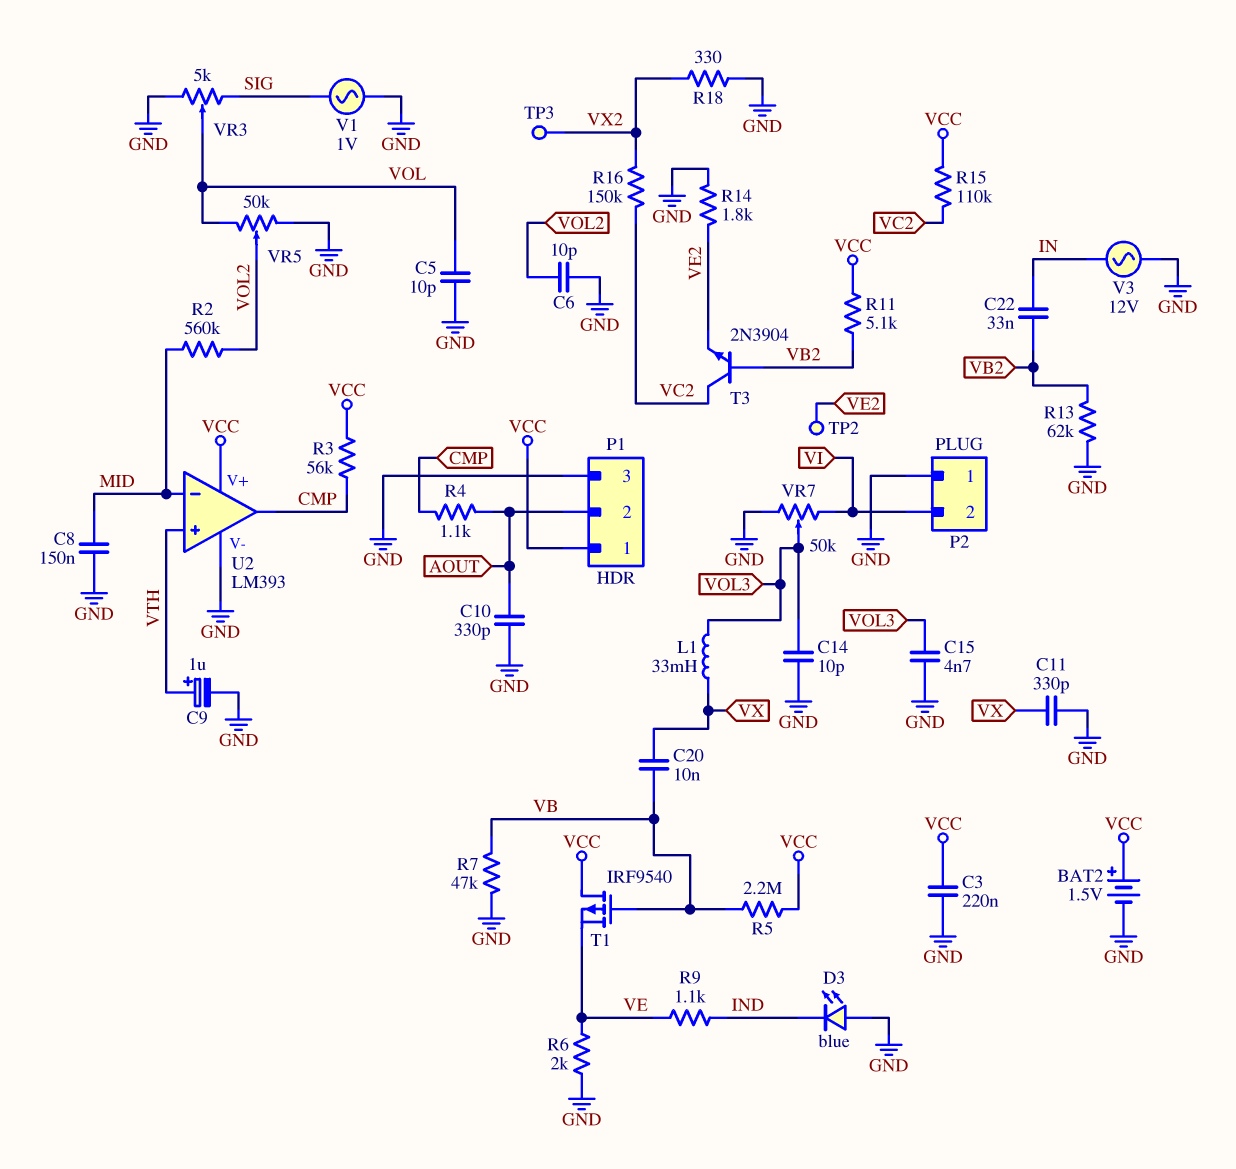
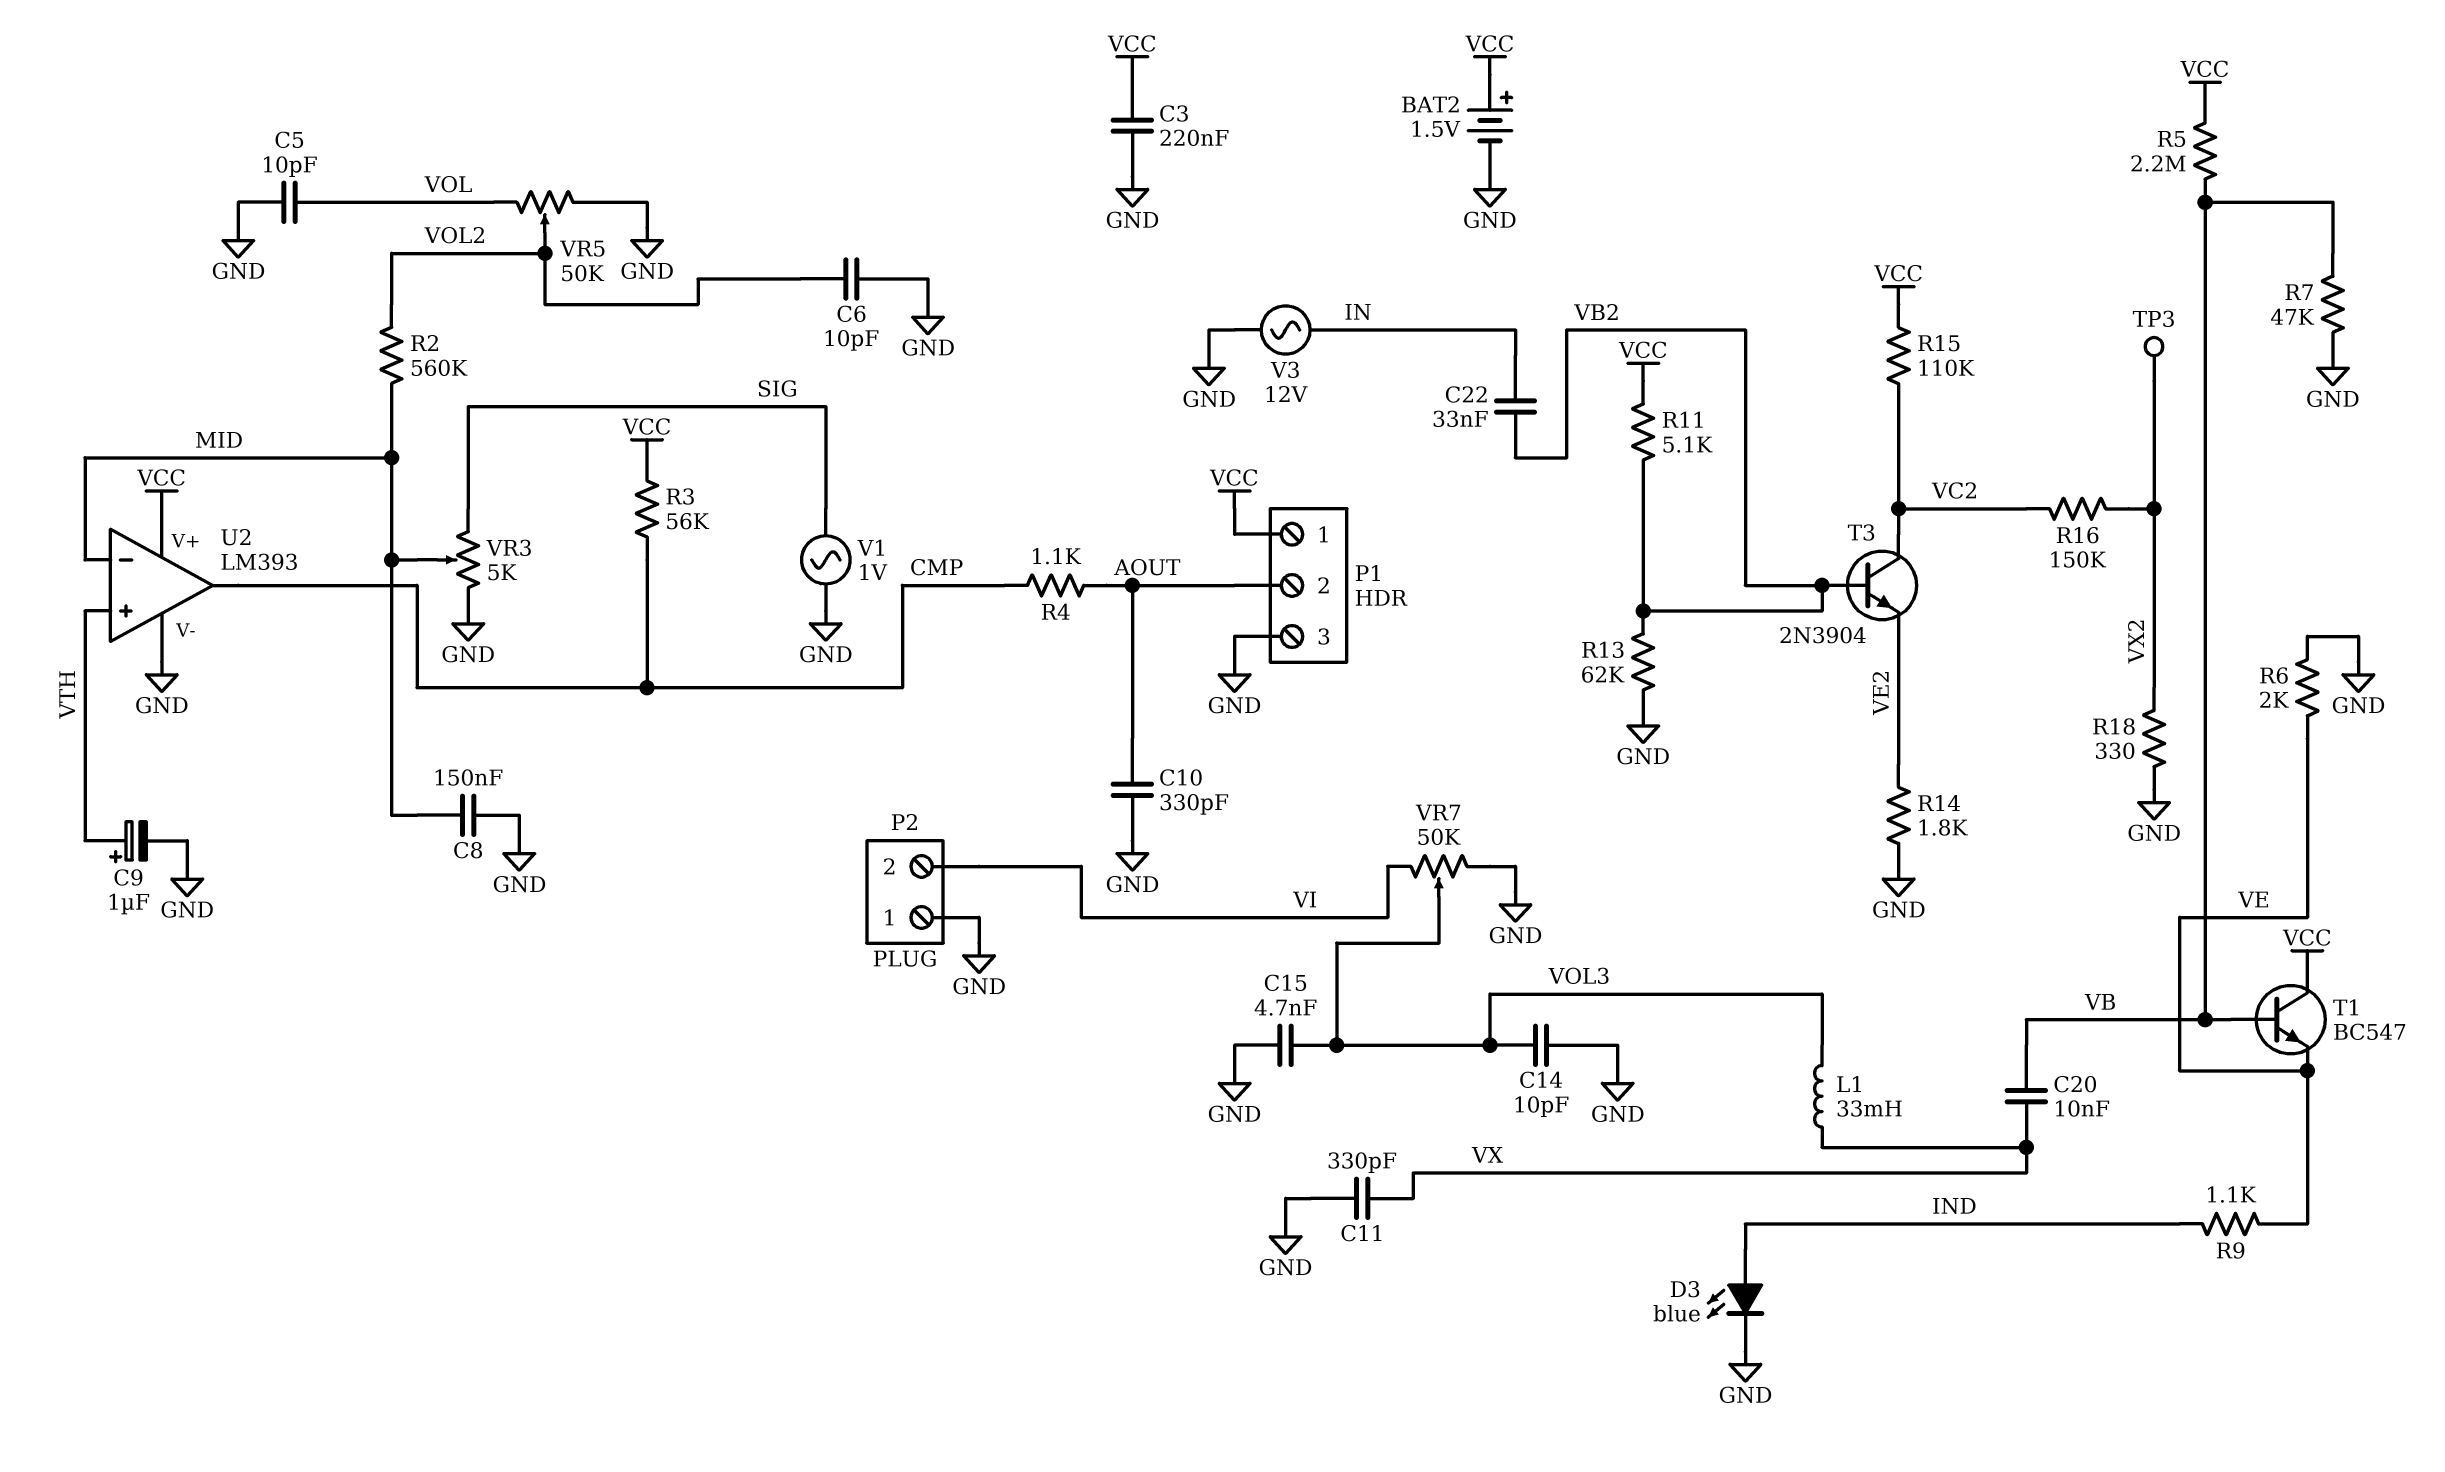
D3: LED blue (A GND, K IND) -> LED blue (A IND, K GND)
T1: PMOS IRF9540 (G VB, D VCC, S VE) -> NPN BC547 (B VB, C VCC, E VE)
TP2: test point (VE2) -> none
VR3: 5k (GND, SIG, wiper VOL) -> 5k (GND, SIG, wiper MID)

